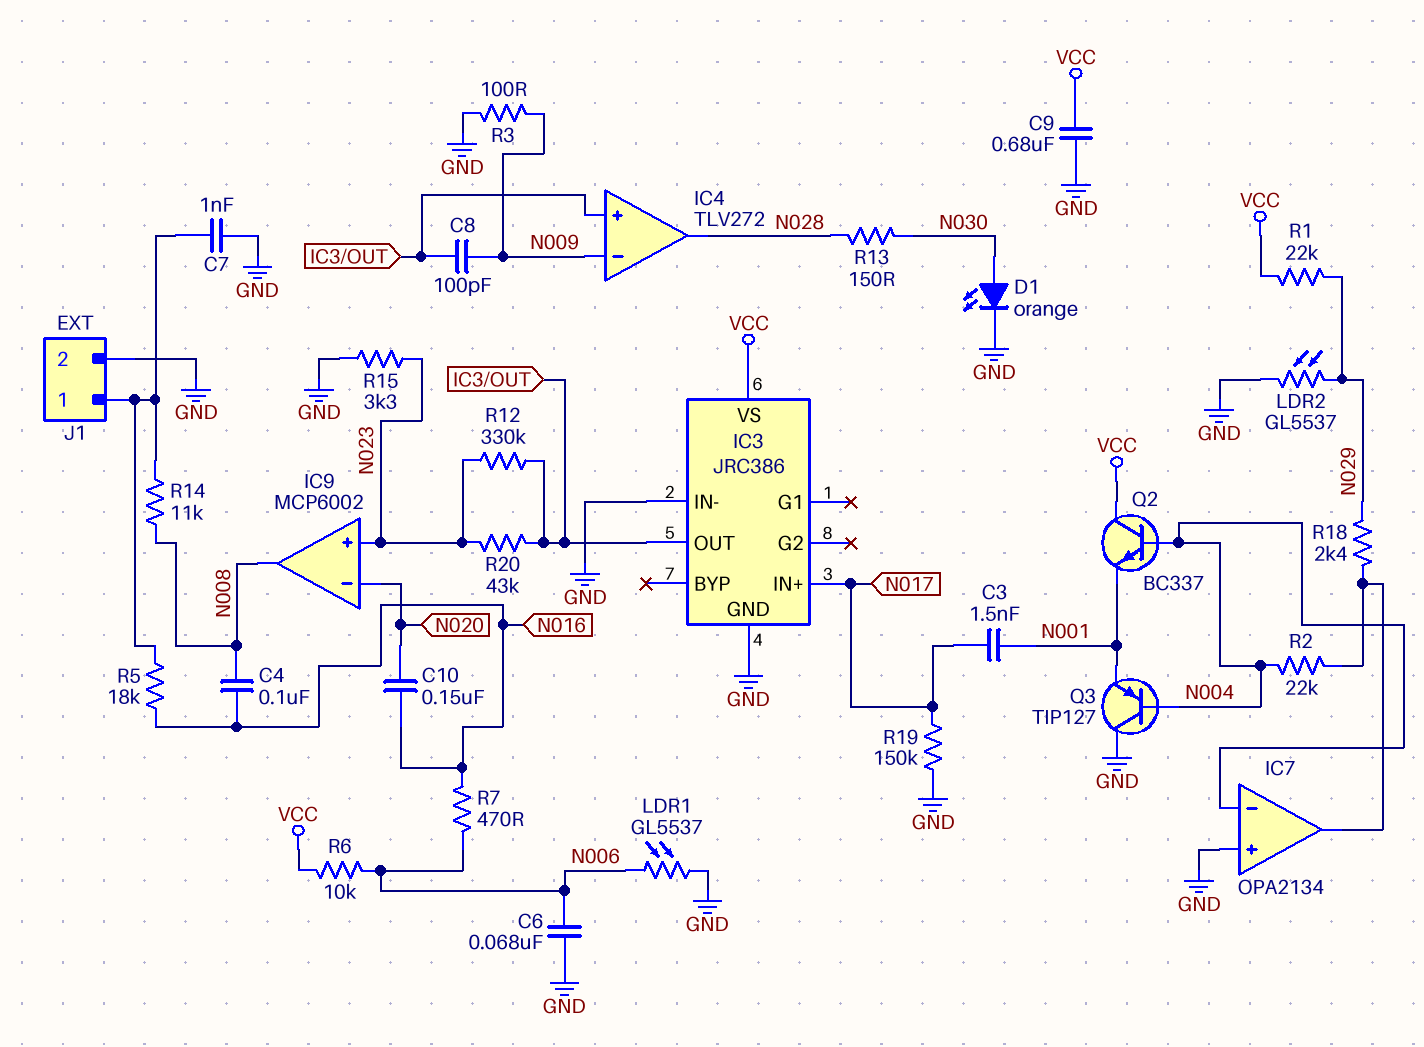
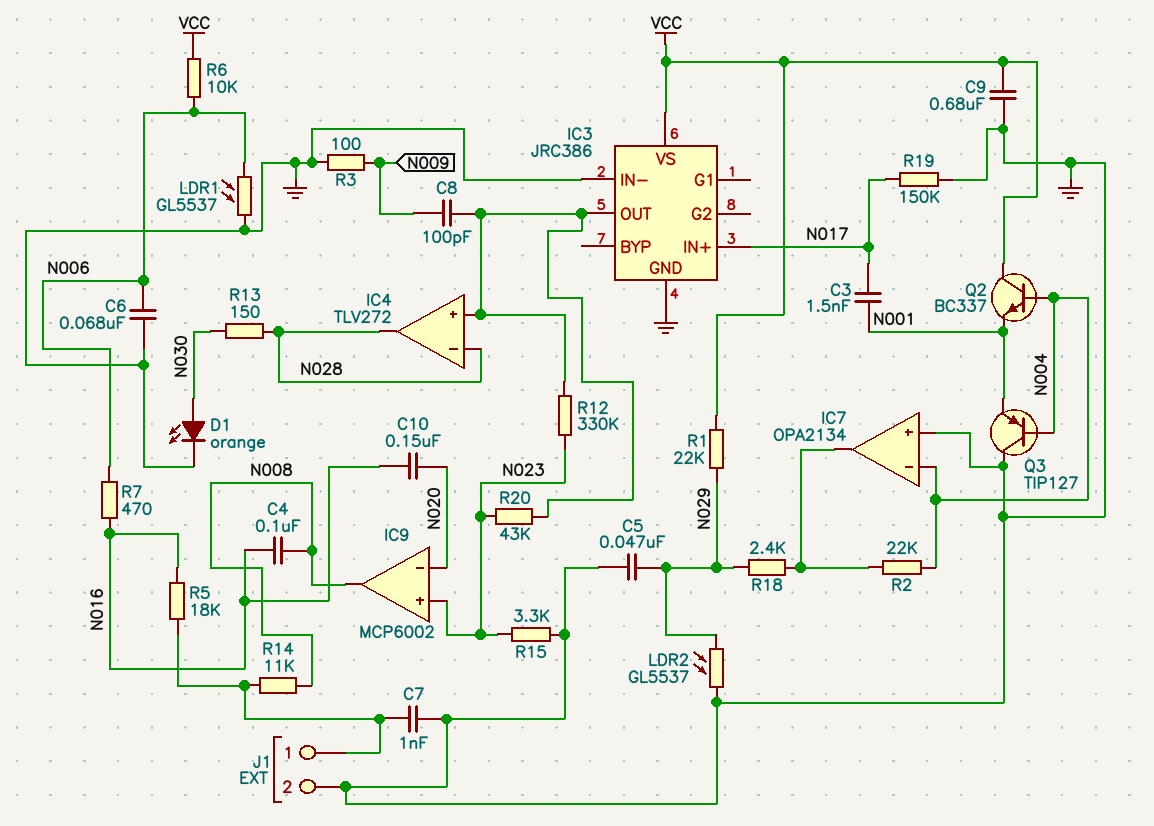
C5: none -> 47nF (GND, N029)
IC4 pin in-: N009 -> N028

